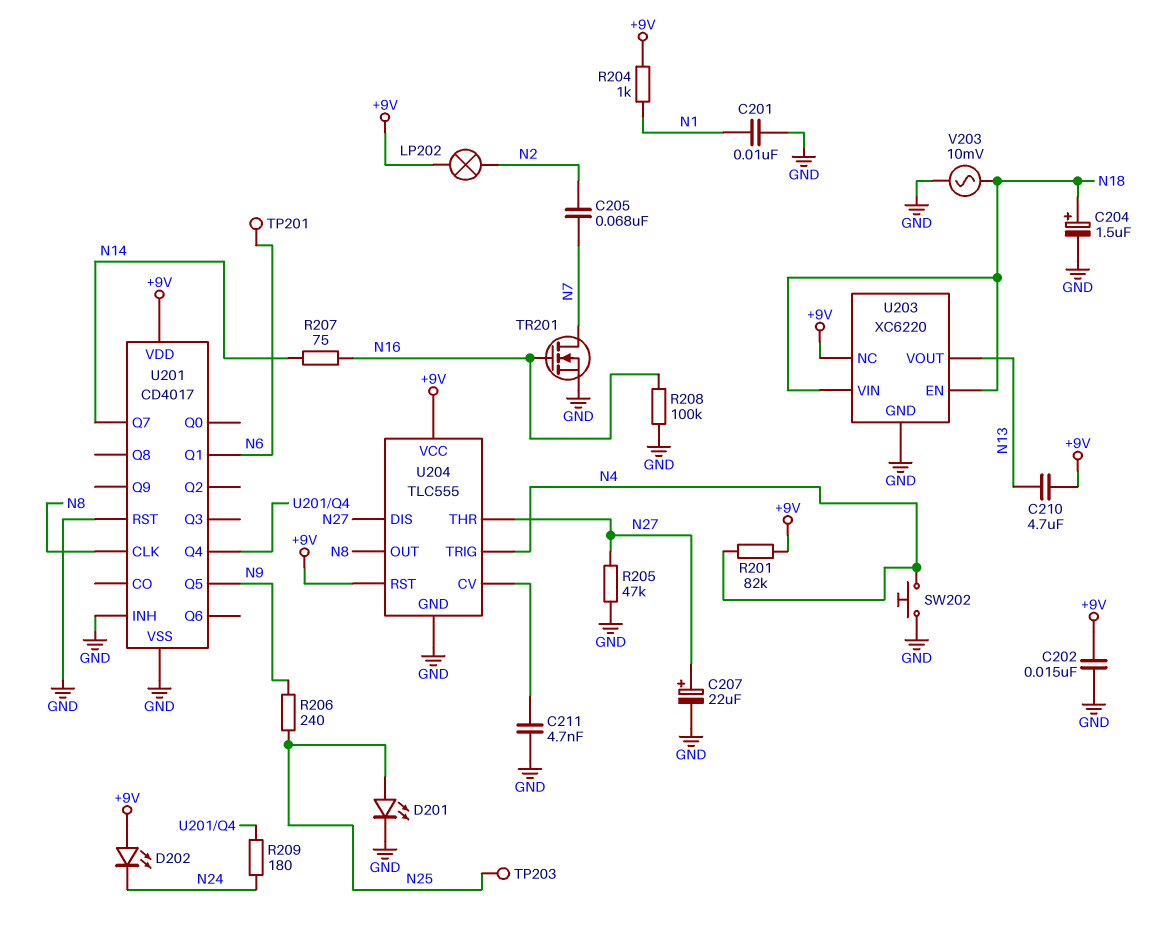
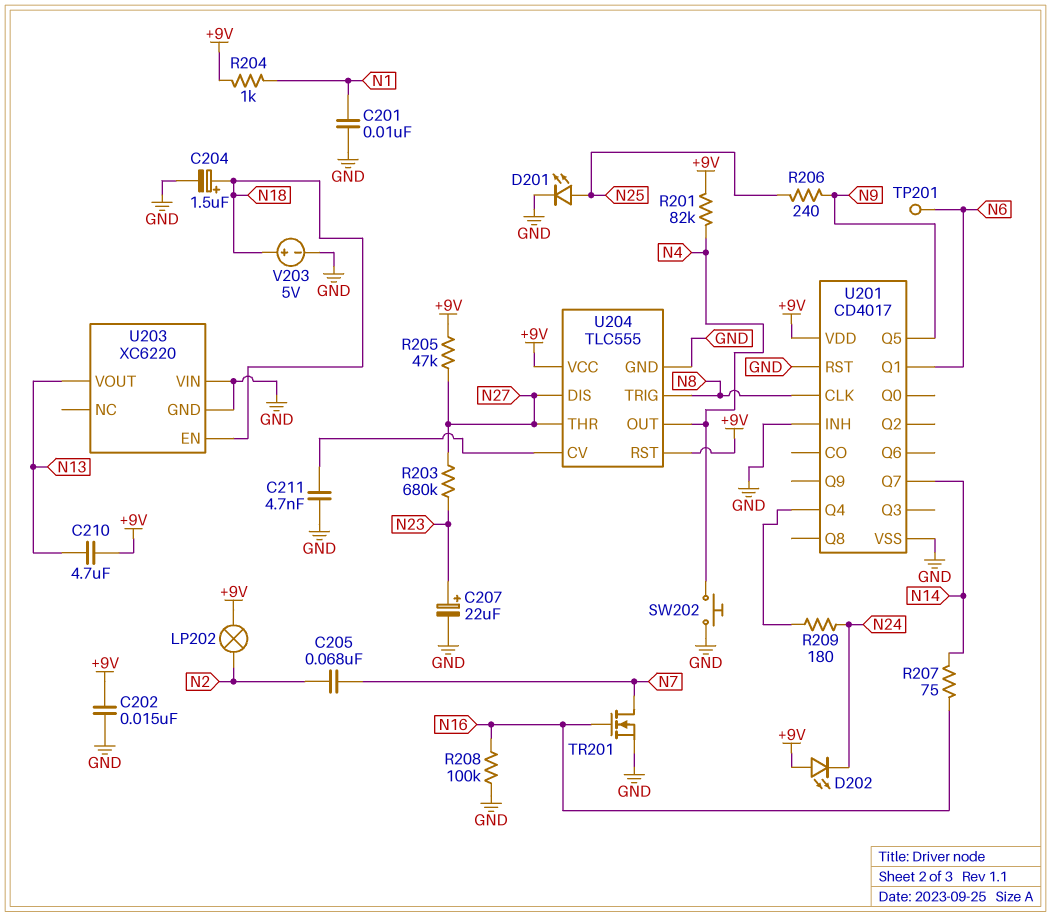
C207: 22uF (plus N27, minus GND) -> 22uF (plus N23, minus GND)
R203: none -> 680k (N23, N27)
R205: 47k (GND, N27) -> 47k (+9V, N27)
TP203: test point (N25) -> none
U203 pin NC: +9V -> none
U203 pin VIN: N18 -> GND
U204 pin OUT: N8 -> N4
U204 pin TRIG: N4 -> N8
V203: AC 10mV (GND, N18) -> 5V (plus N18, minus GND)

